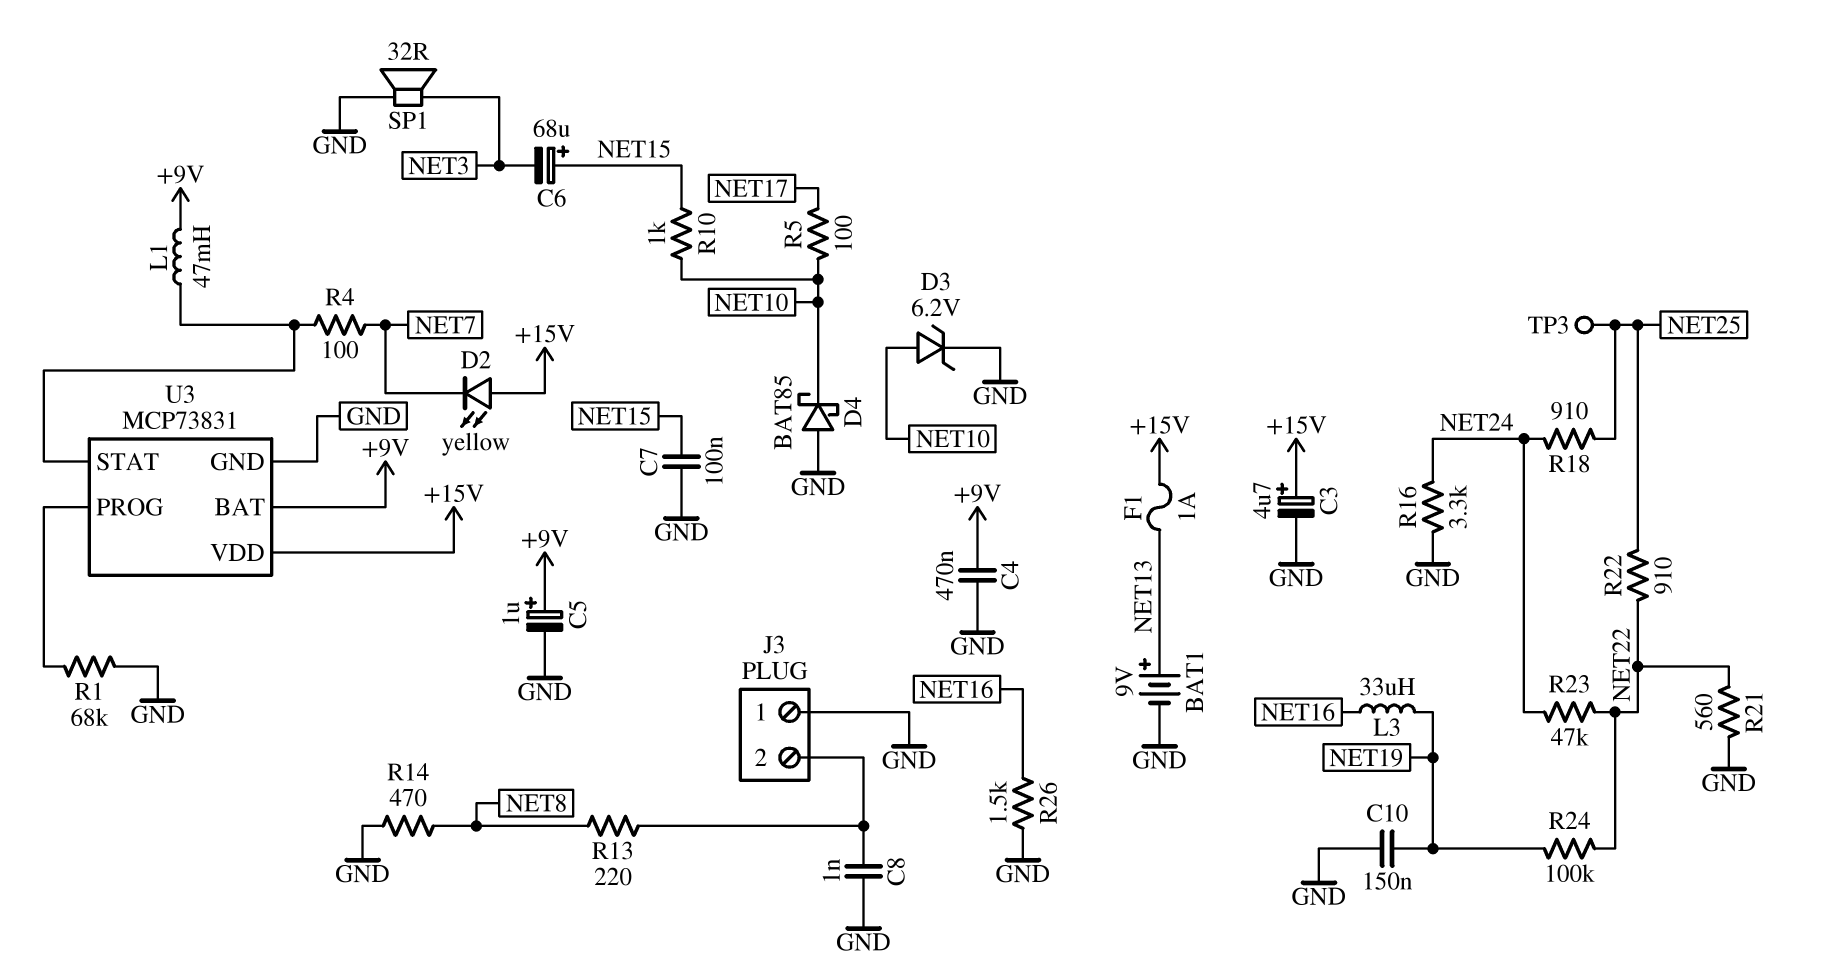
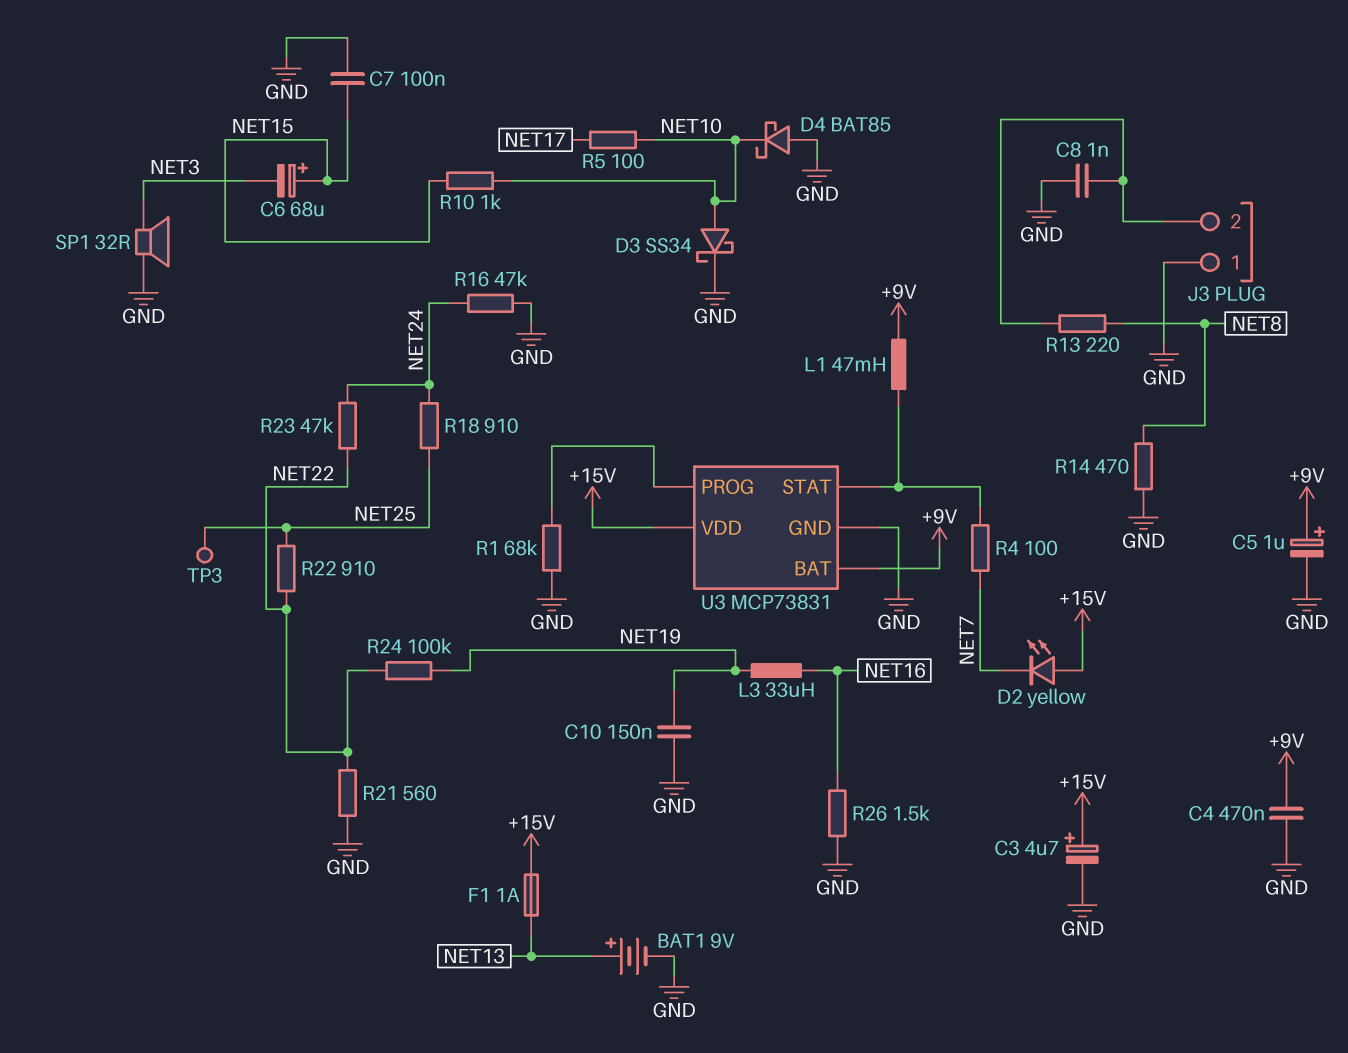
D3: zener 6.2V (A NET10, K GND) -> schottky SS34 (A NET10, K GND)
R16: 3.3k (GND, NET24) -> 47k (GND, NET24)

